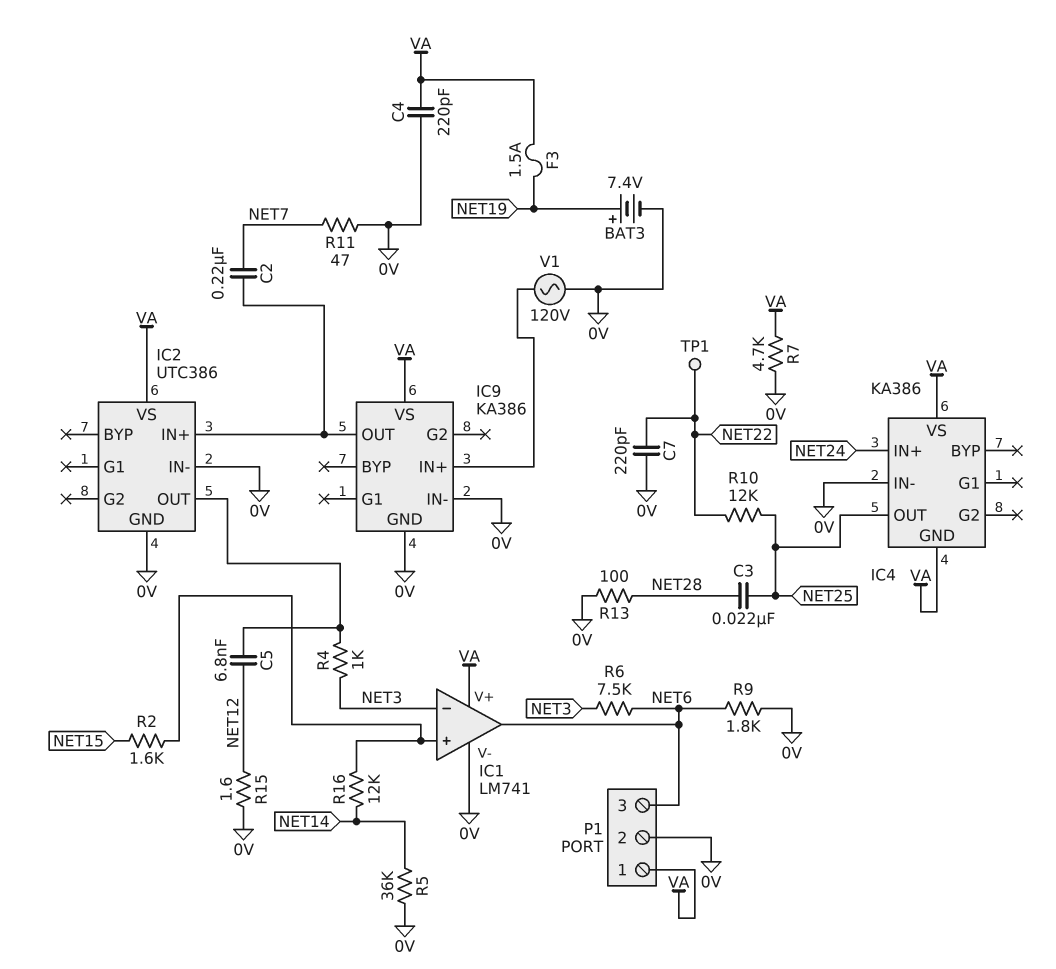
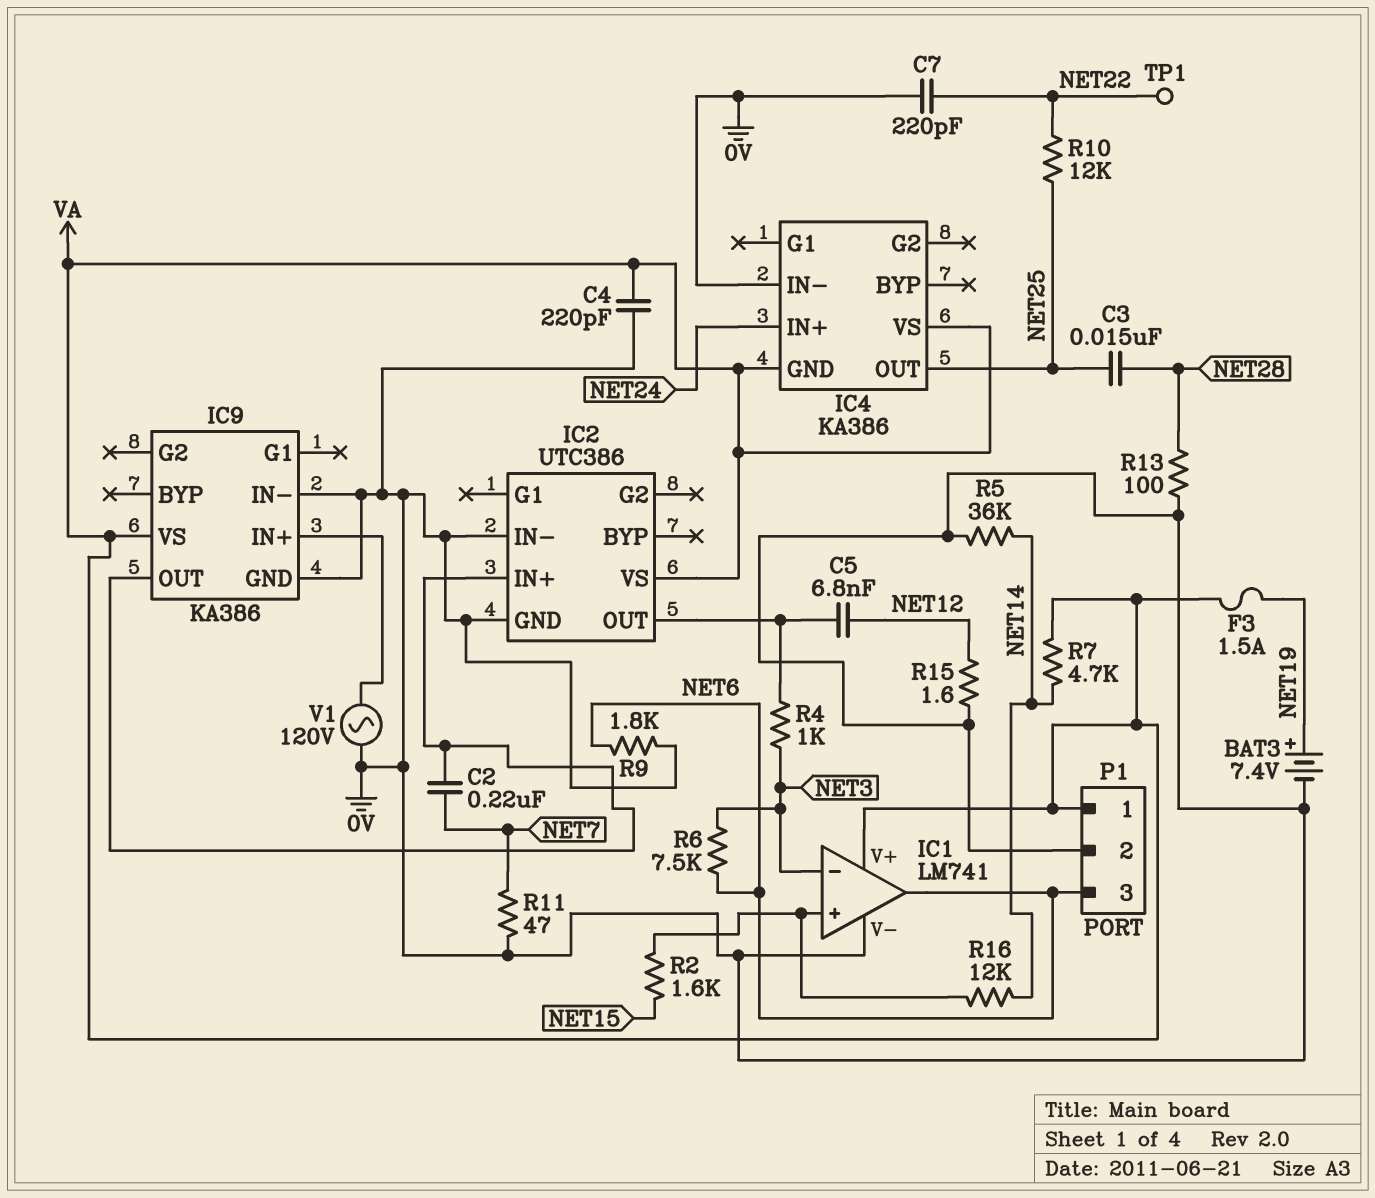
C3: 22nF (NET25, NET28) -> 15nF (NET25, NET28)
R7: 4.7k (0V, VA) -> 4.7k (NET14, VA)

